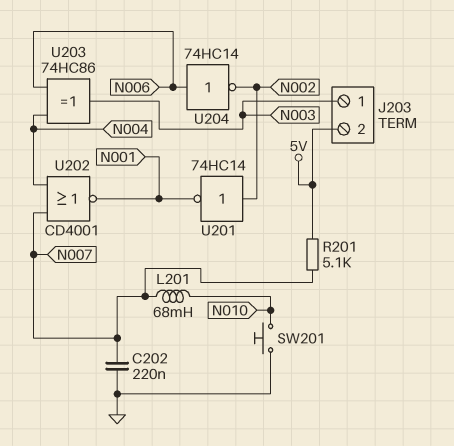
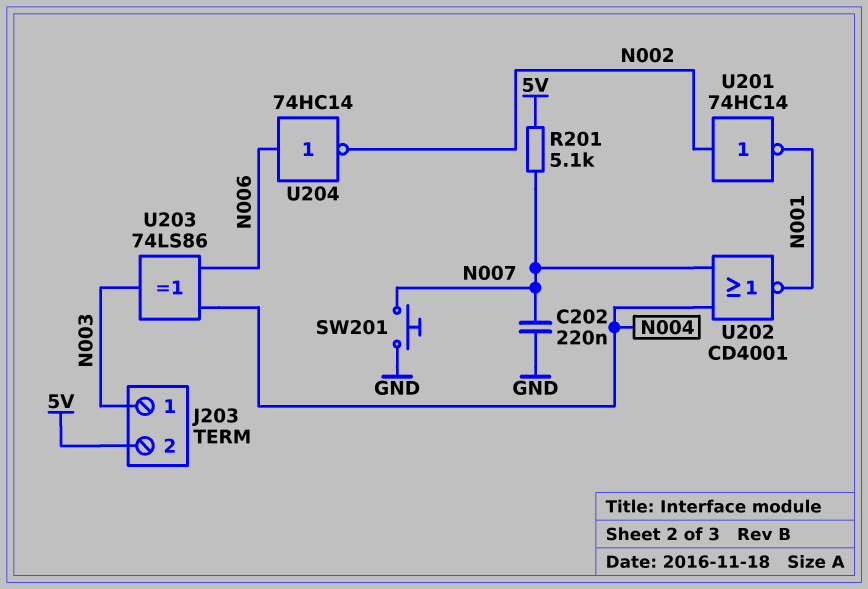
L201: 68mH (N007, N010) -> none
SW201: button (GND, N010) -> button (GND, N007)
U203: XOR 74HC86 (in N004, in N006, out N003) -> XOR 74LS86 (in N004, in N006, out N003)

